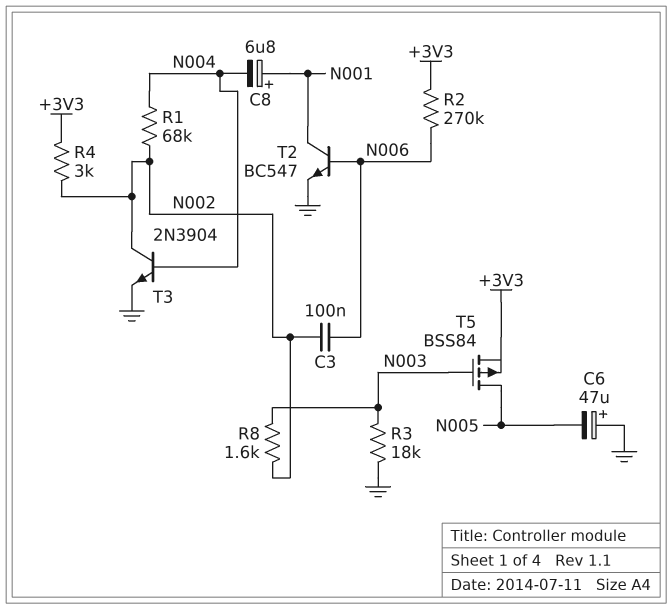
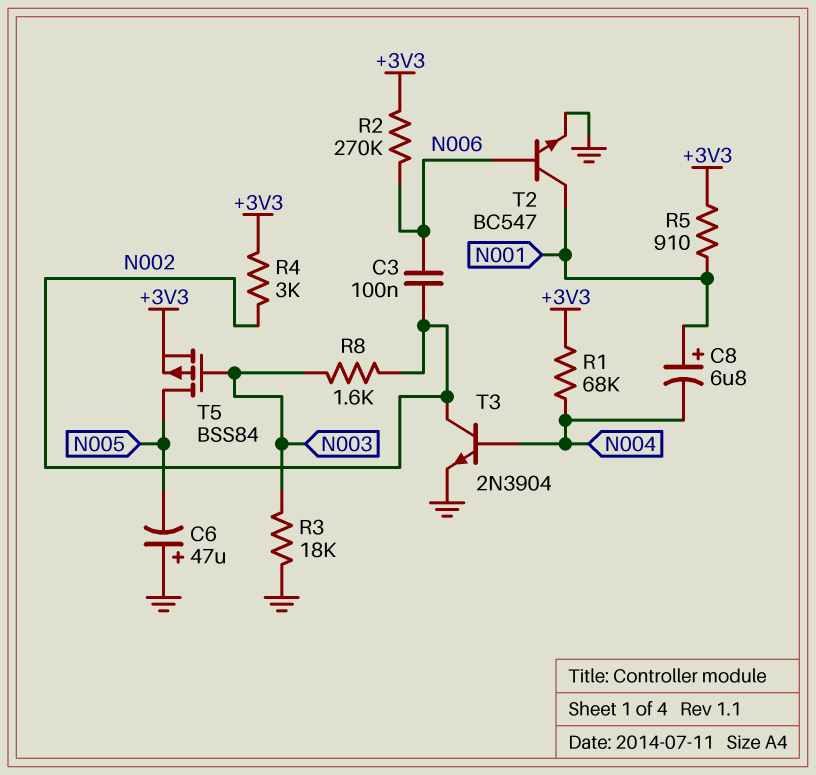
R1: 68k (N002, N004) -> 68k (+3V3, N004)
R5: none -> 910 (+3V3, N001)

